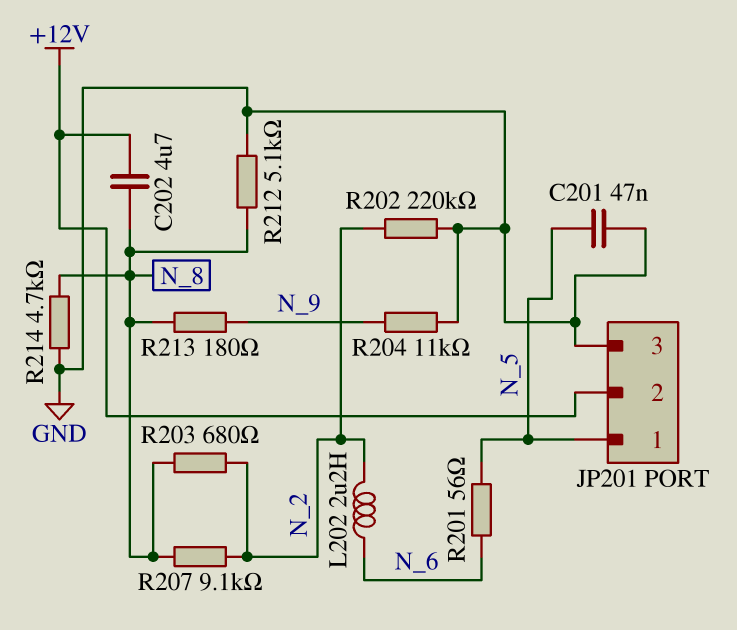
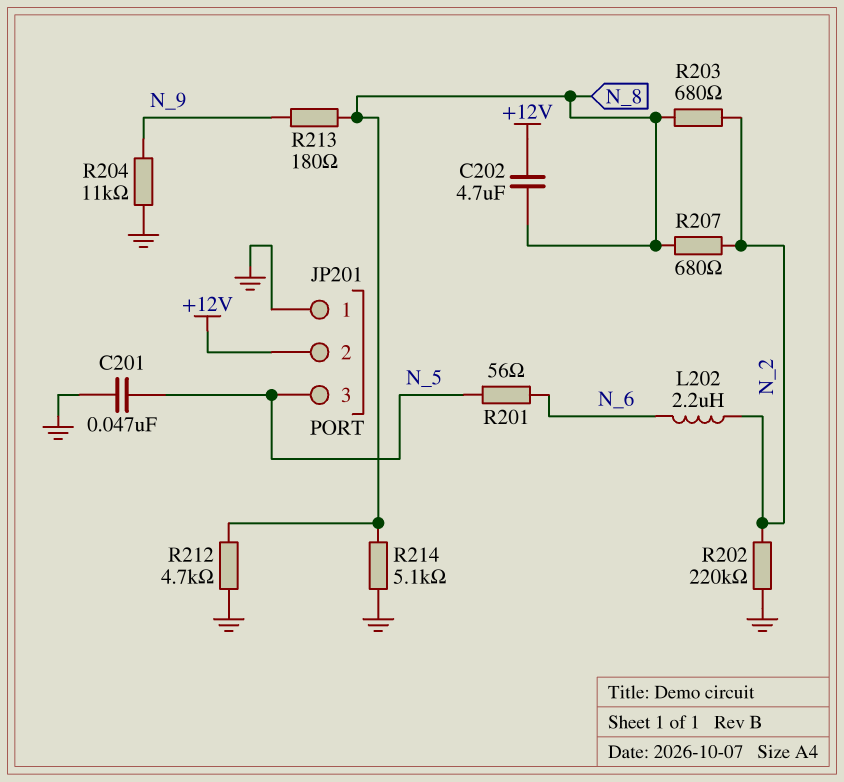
JP201 pin 1: N_5 -> GND
JP201 pin 3: GND -> N_5
R207: 9.1k (N_2, N_8) -> 680 (N_2, N_8)
R212: 5.1k (GND, N_8) -> 4.7k (GND, N_8)
R214: 4.7k (GND, N_8) -> 5.1k (GND, N_8)

